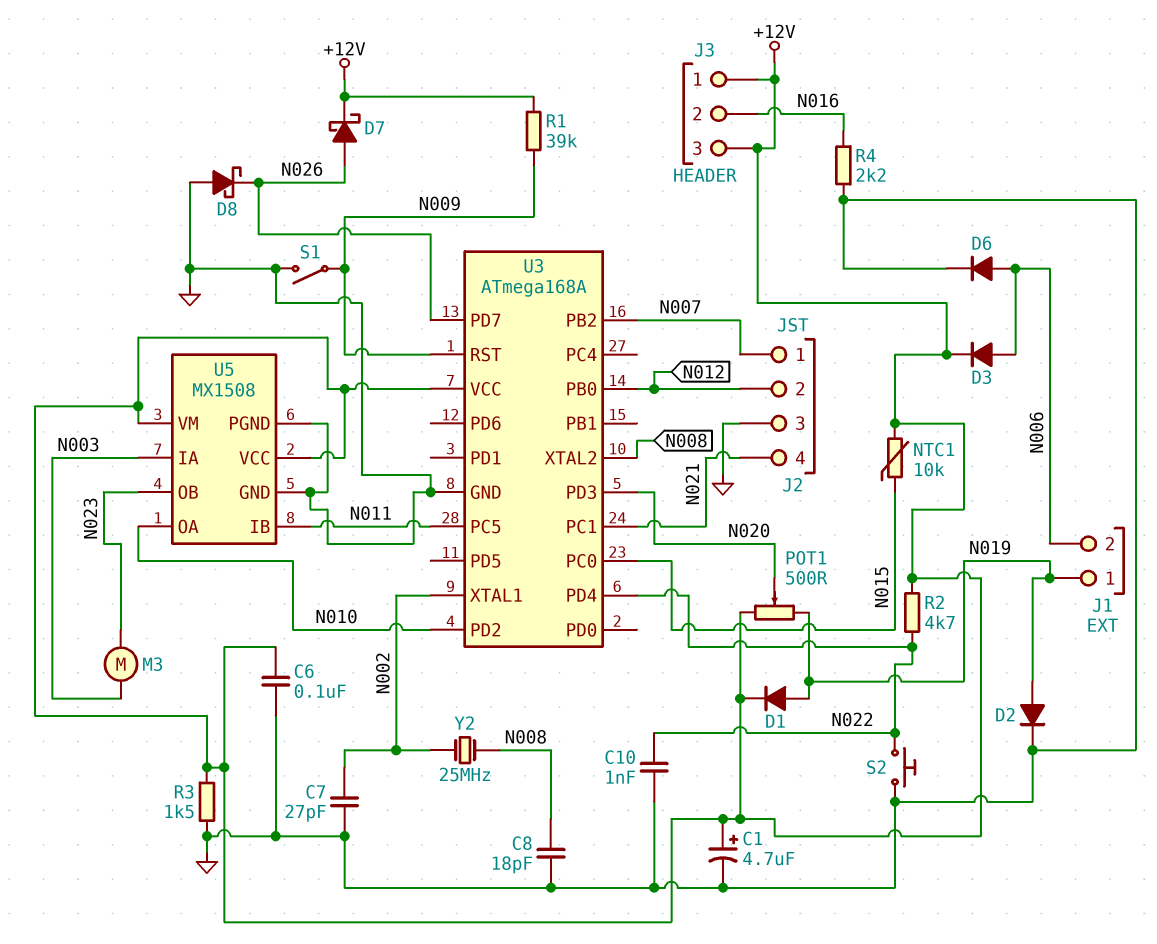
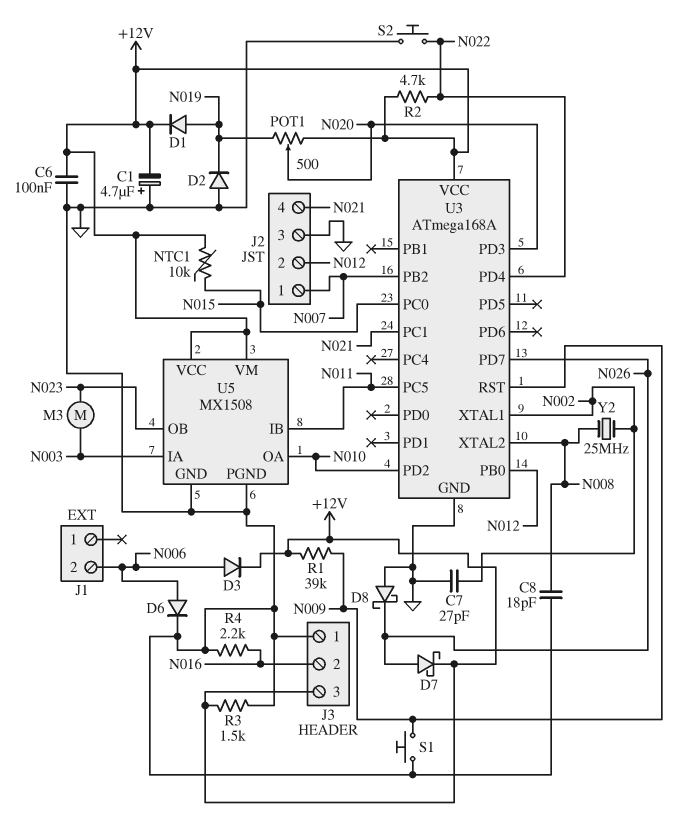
C1: 4.7uF (plus +12V, minus GND) -> 4.7uF (plus GND, minus +12V)
C10: 1nF (GND, N022) -> none
D2: diode (A N019, K GND) -> diode (A GND, K N019)
J1 pin 1: N019 -> none
J3 pin 1: +12V -> GND
S1: switch (GND, N009) -> button (GND, N009)

